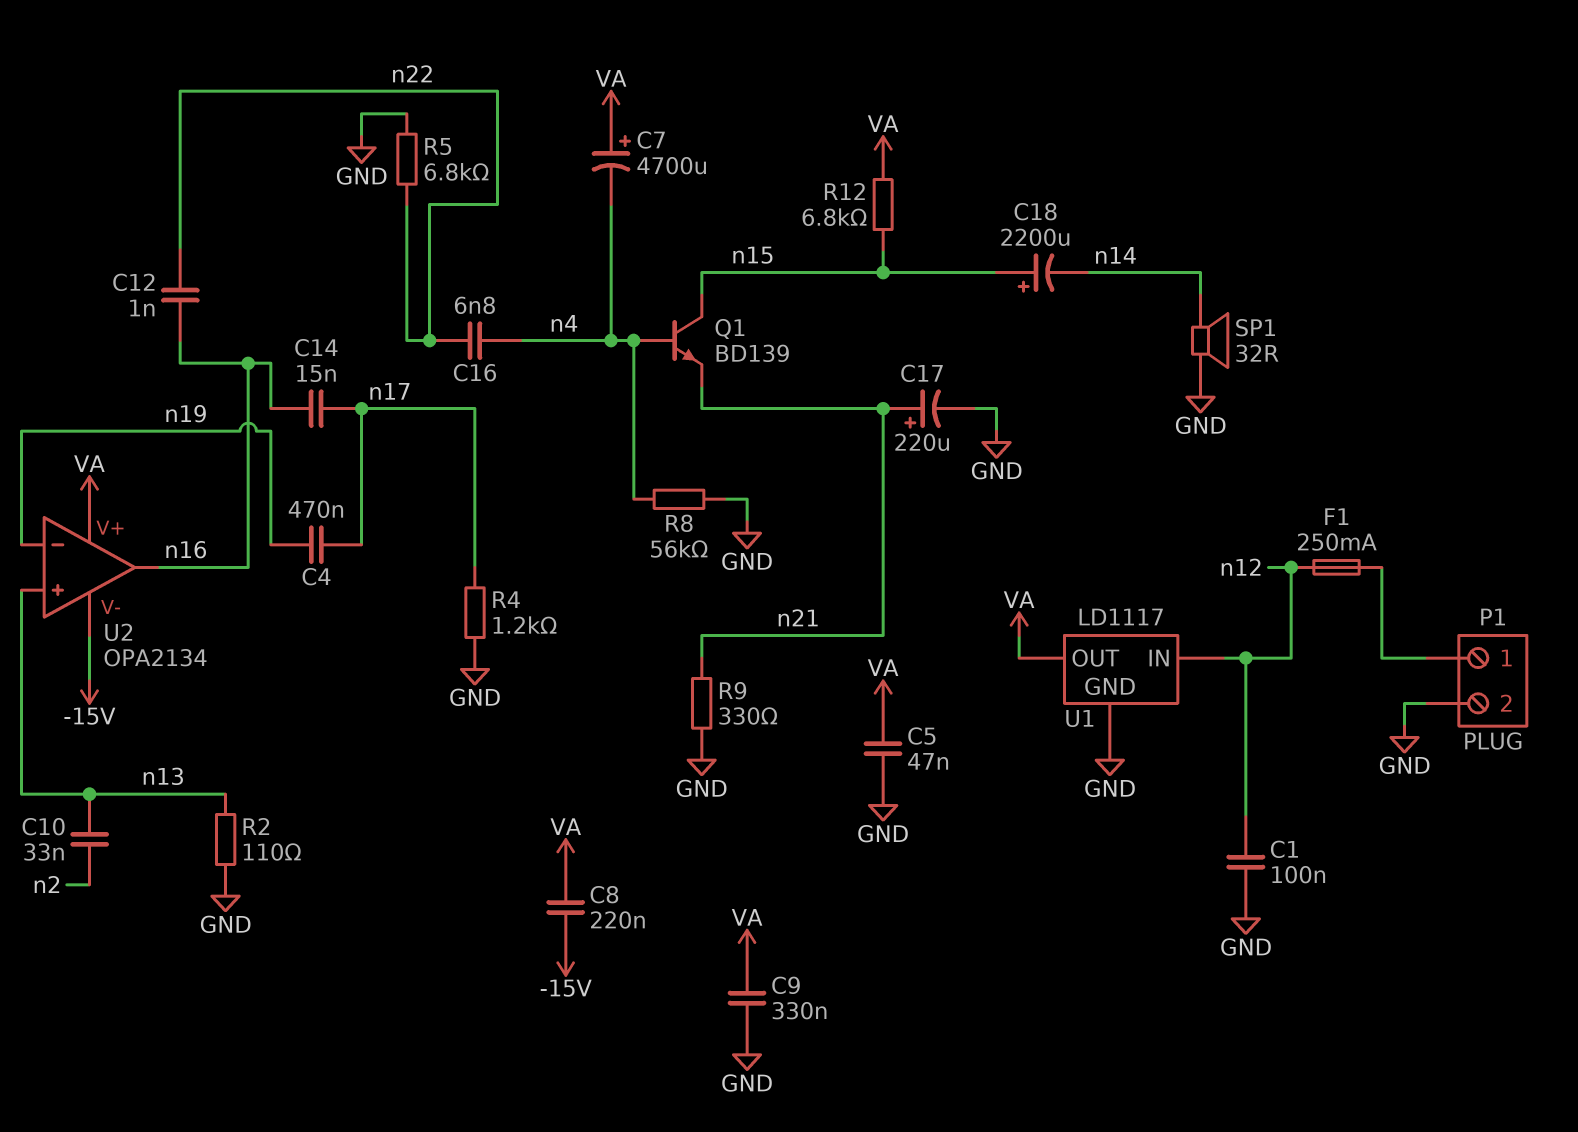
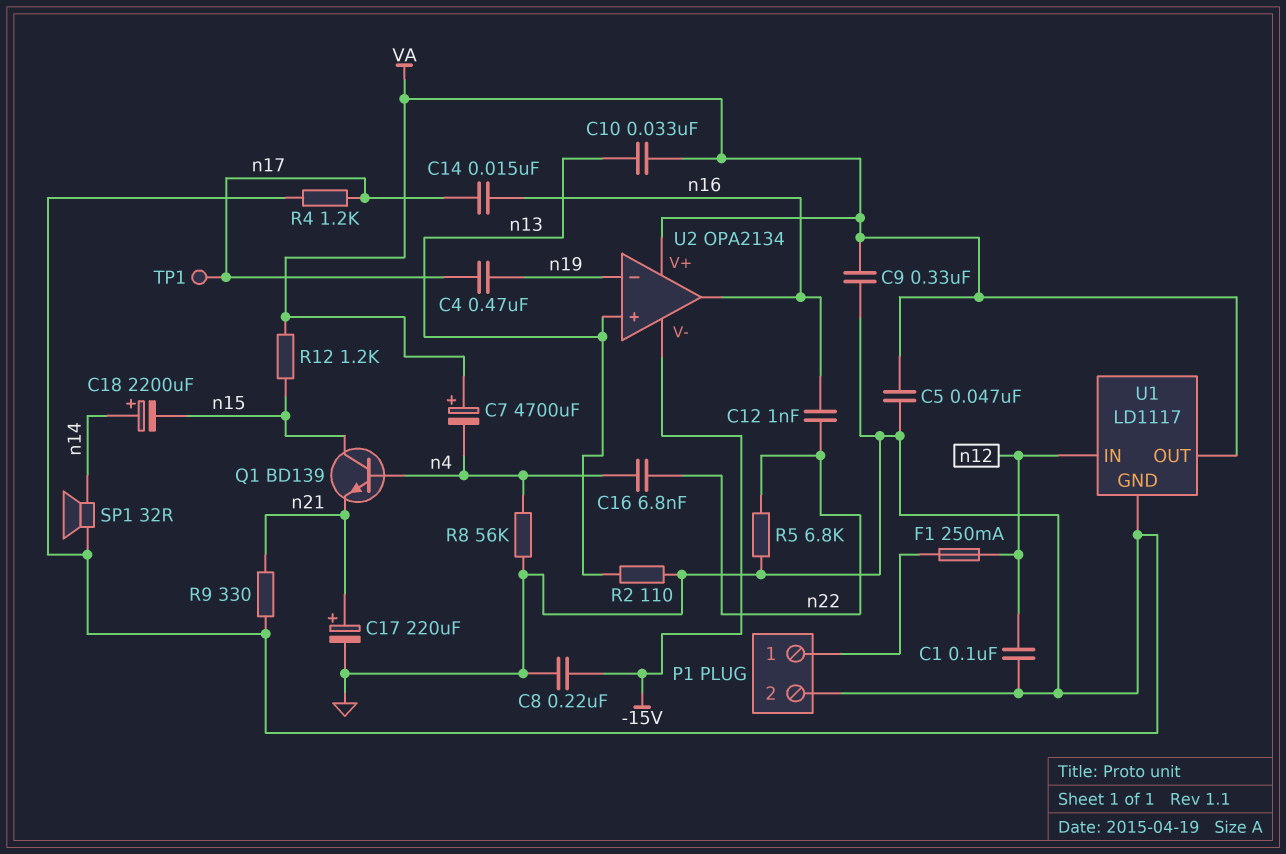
C8: 220nF (-15V, VA) -> 220nF (-15V, GND)
C10: 33nF (n2, n13) -> 33nF (VA, n13)
C18: 2200uF (plus n15, minus n14) -> 2200uF (plus n14, minus n15)
R12: 6.8k (VA, n15) -> 1.2k (VA, n15)
TP1: none -> test point (n17)

